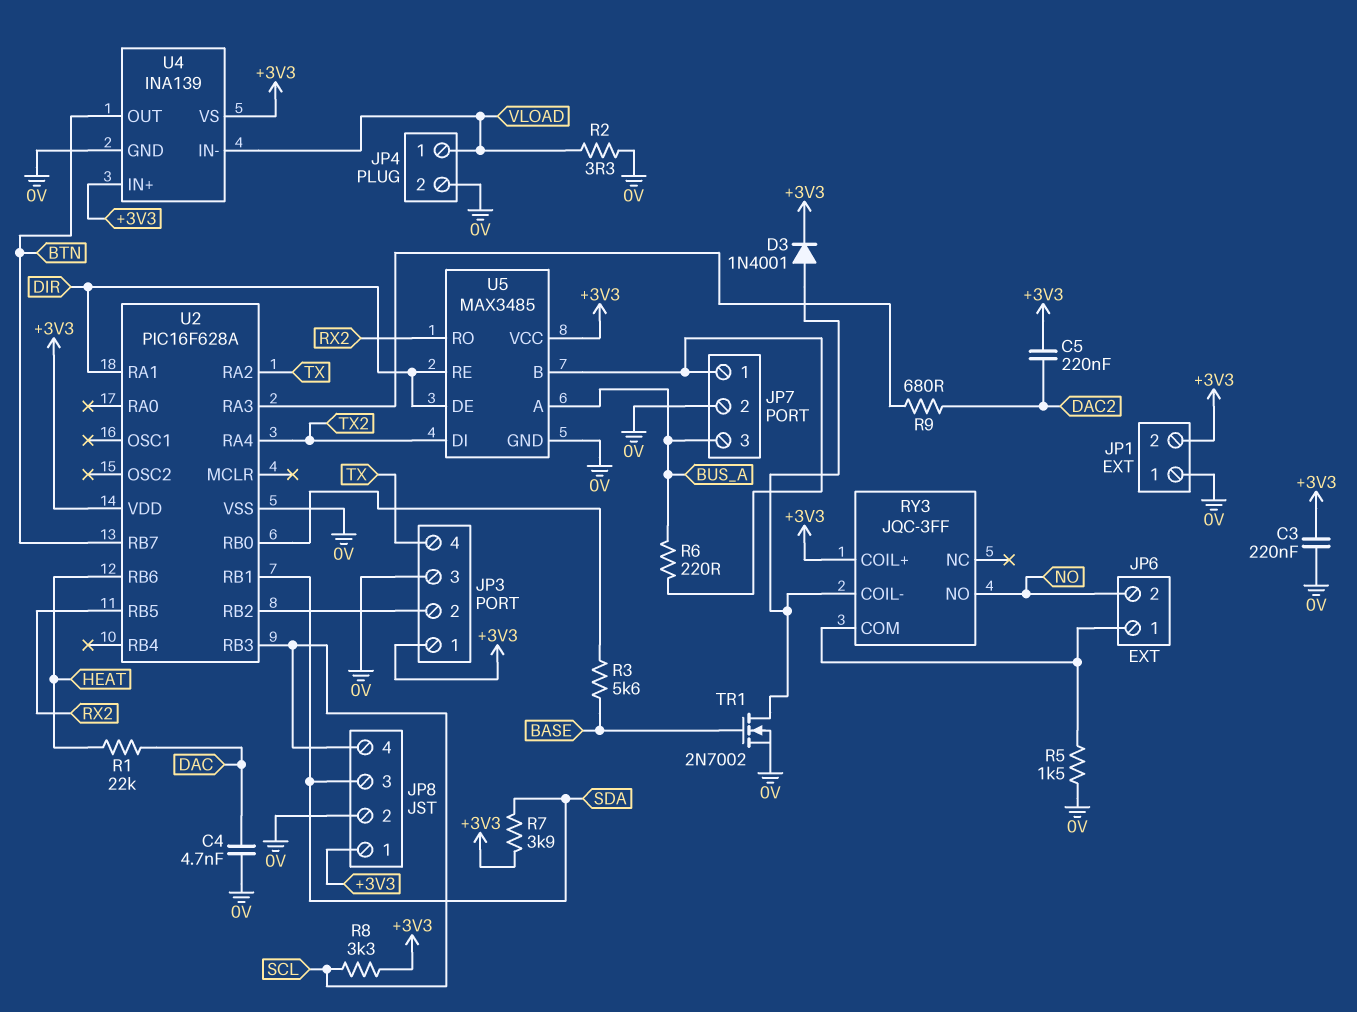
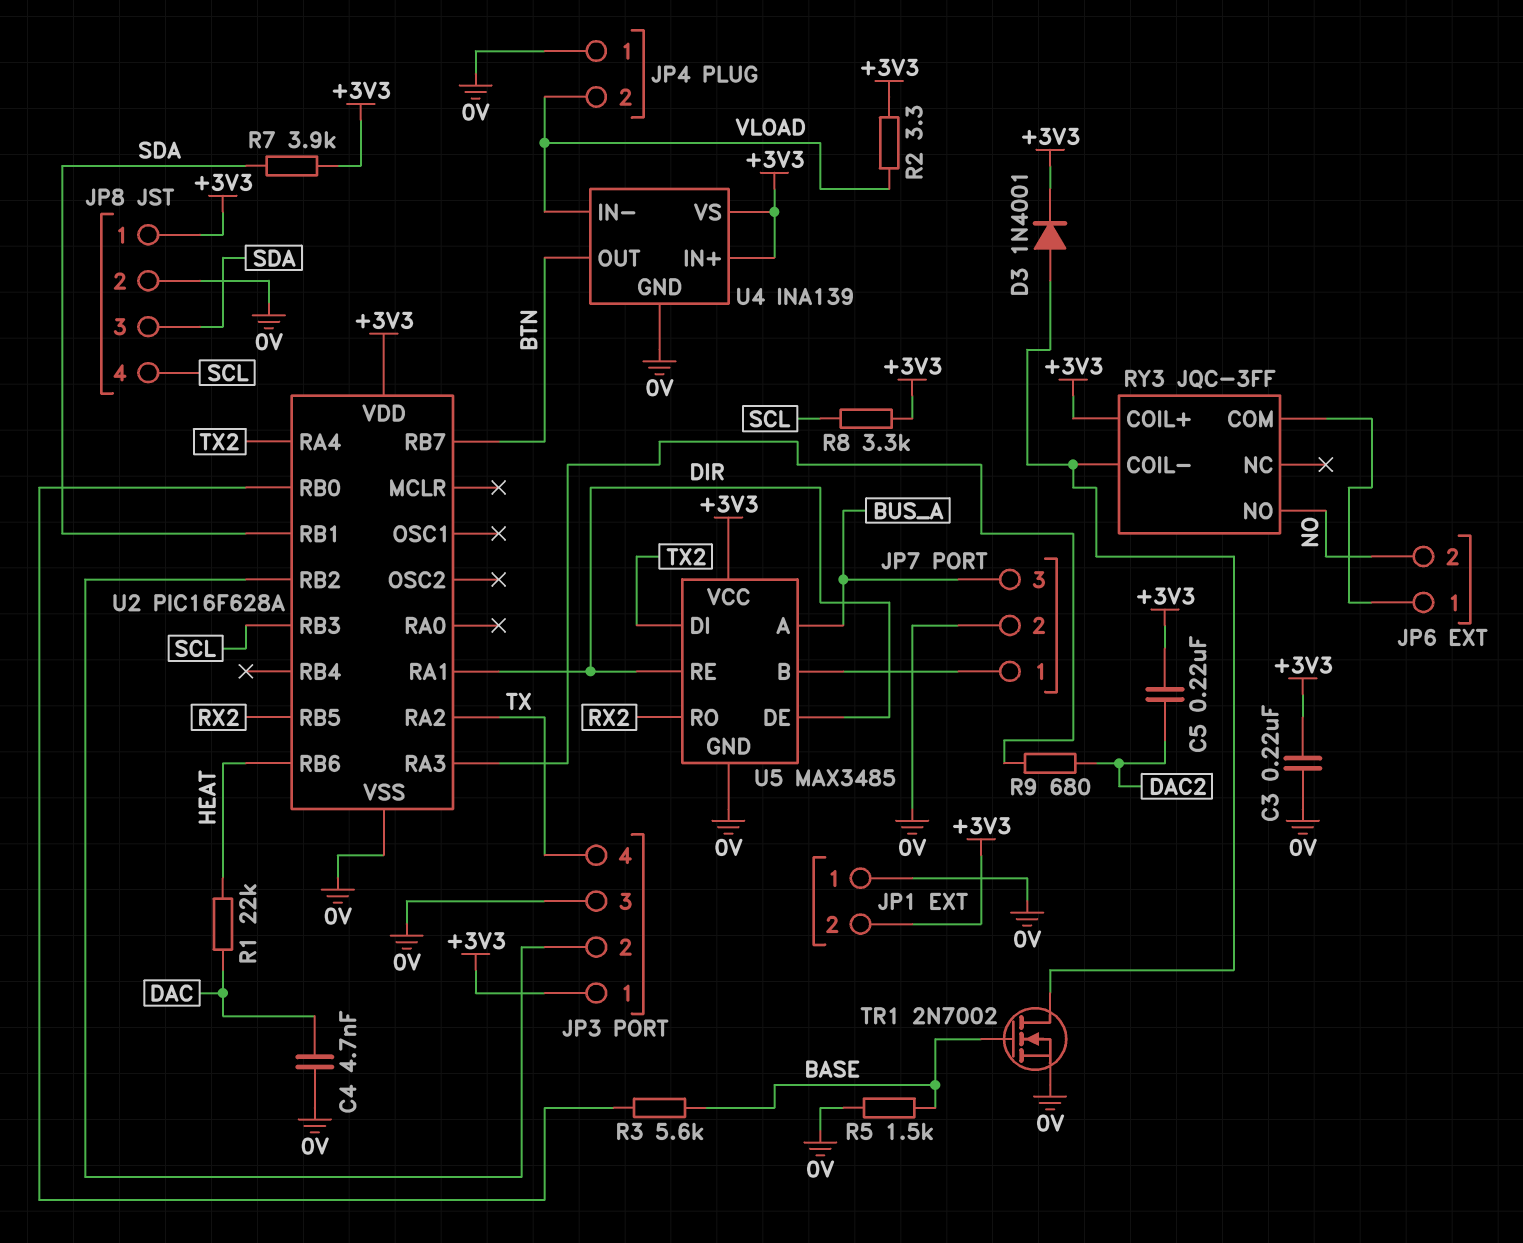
JP4 pin 1: VLOAD -> 0V
JP4 pin 2: 0V -> VLOAD
R2: 3.3 (0V, VLOAD) -> 3.3 (+3V3, VLOAD)
R5: 1.5k (0V, JP6/1) -> 1.5k (0V, BASE)
R6: 220 (BUS_A, JP7/1) -> none

